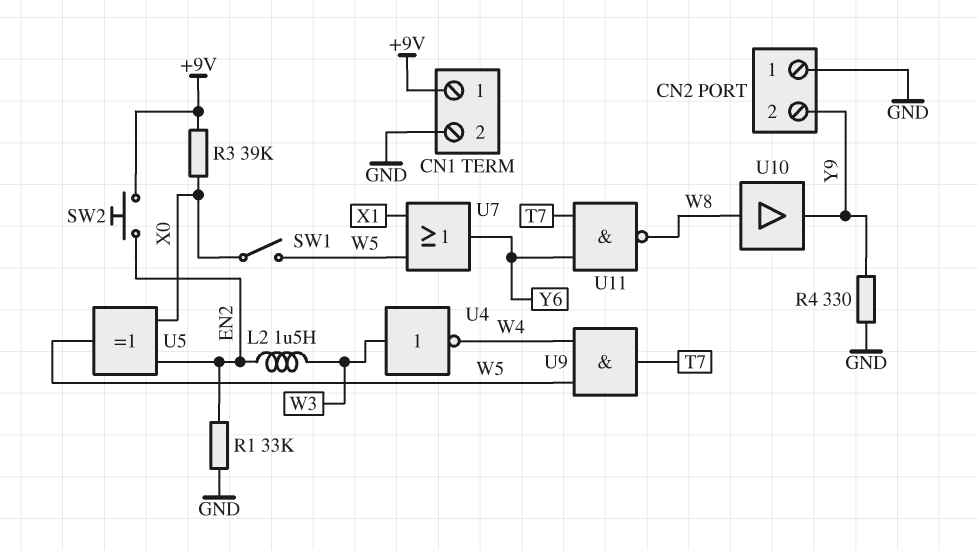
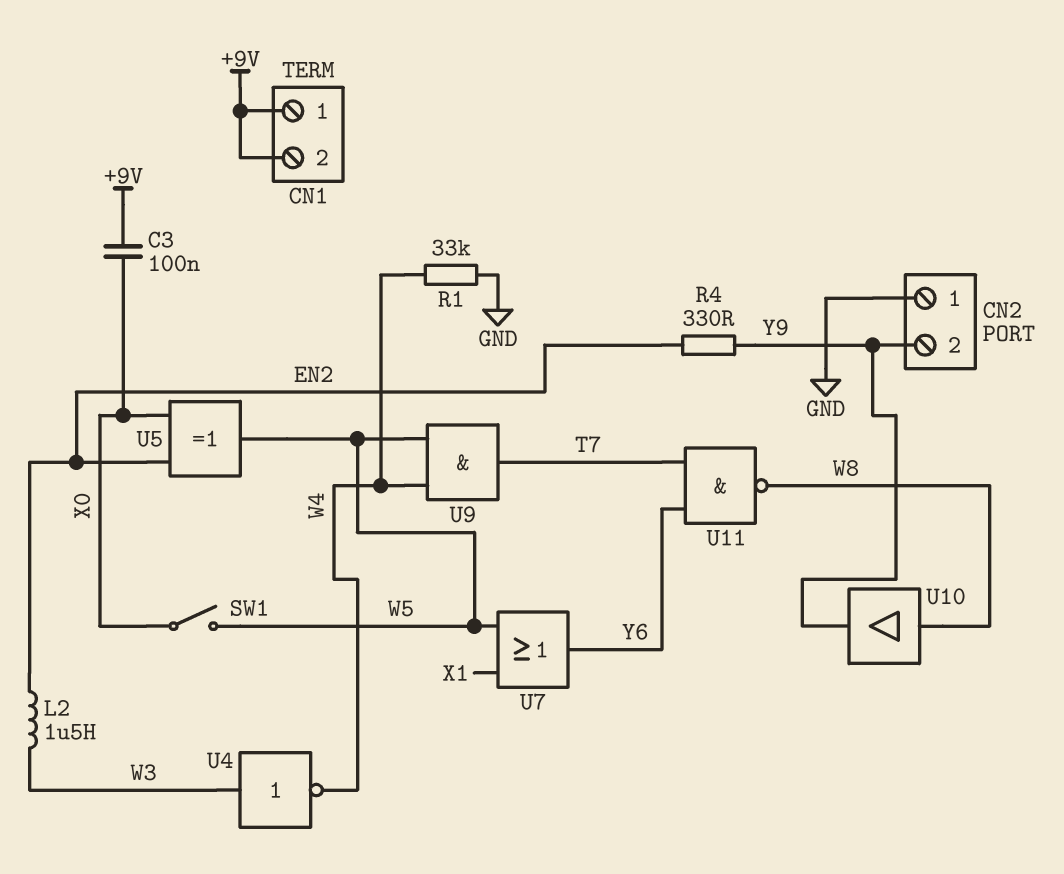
C3: none -> 100nF (+9V, X0)
CN1 pin 2: GND -> +9V
R1: 33k (EN2, GND) -> 33k (GND, W4)
R3: 39k (+9V, X0) -> none
R4: 330 (GND, Y9) -> 330 (EN2, Y9)
SW2: button (+9V, EN2) -> none

